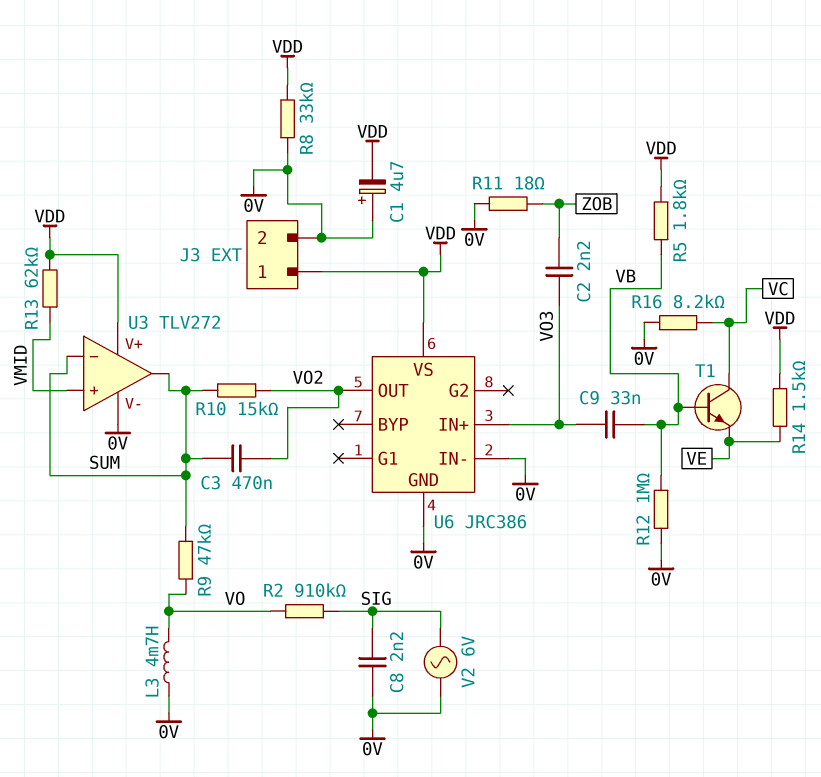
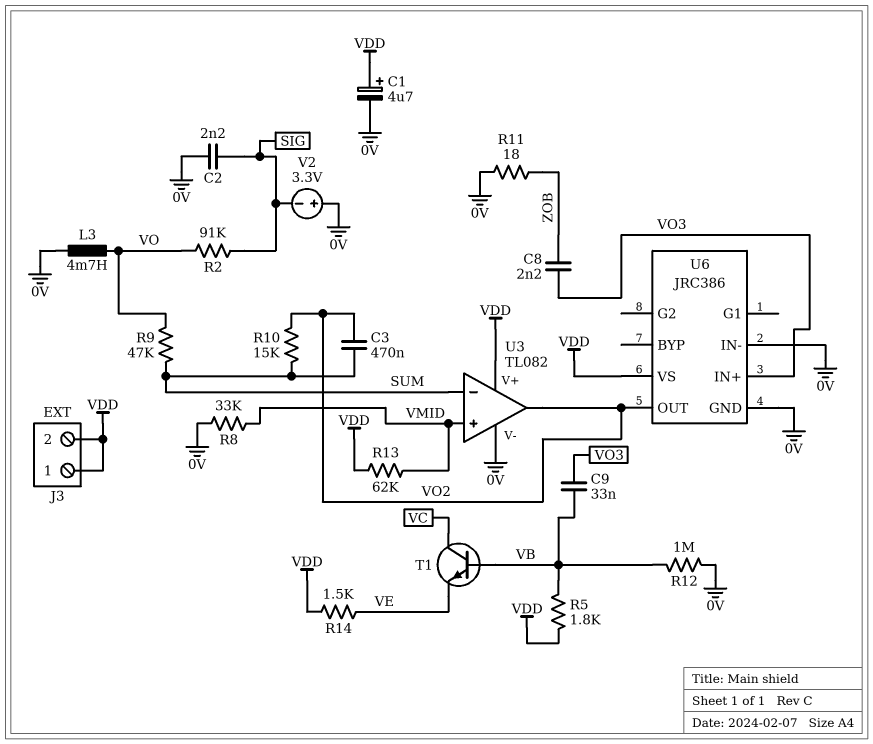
C1: 4.7uF (plus 0V, minus VDD) -> 4.7uF (plus VDD, minus 0V)
C2: 2.2nF (VO3, ZOB) -> 2.2nF (0V, SIG)
C8: 2.2nF (0V, SIG) -> 2.2nF (VO3, ZOB)
J3 pin 2: 0V -> VDD
R2: 910k (SIG, VO) -> 91k (SIG, VO)
R8: 33k (0V, VDD) -> 33k (0V, VMID)
R16: 8.2k (0V, VC) -> none
U3: TLV272 -> TL082
U3 pin out: SUM -> VO2
V2: AC 6V (0V, SIG) -> 3.3V (plus 0V, minus SIG)

